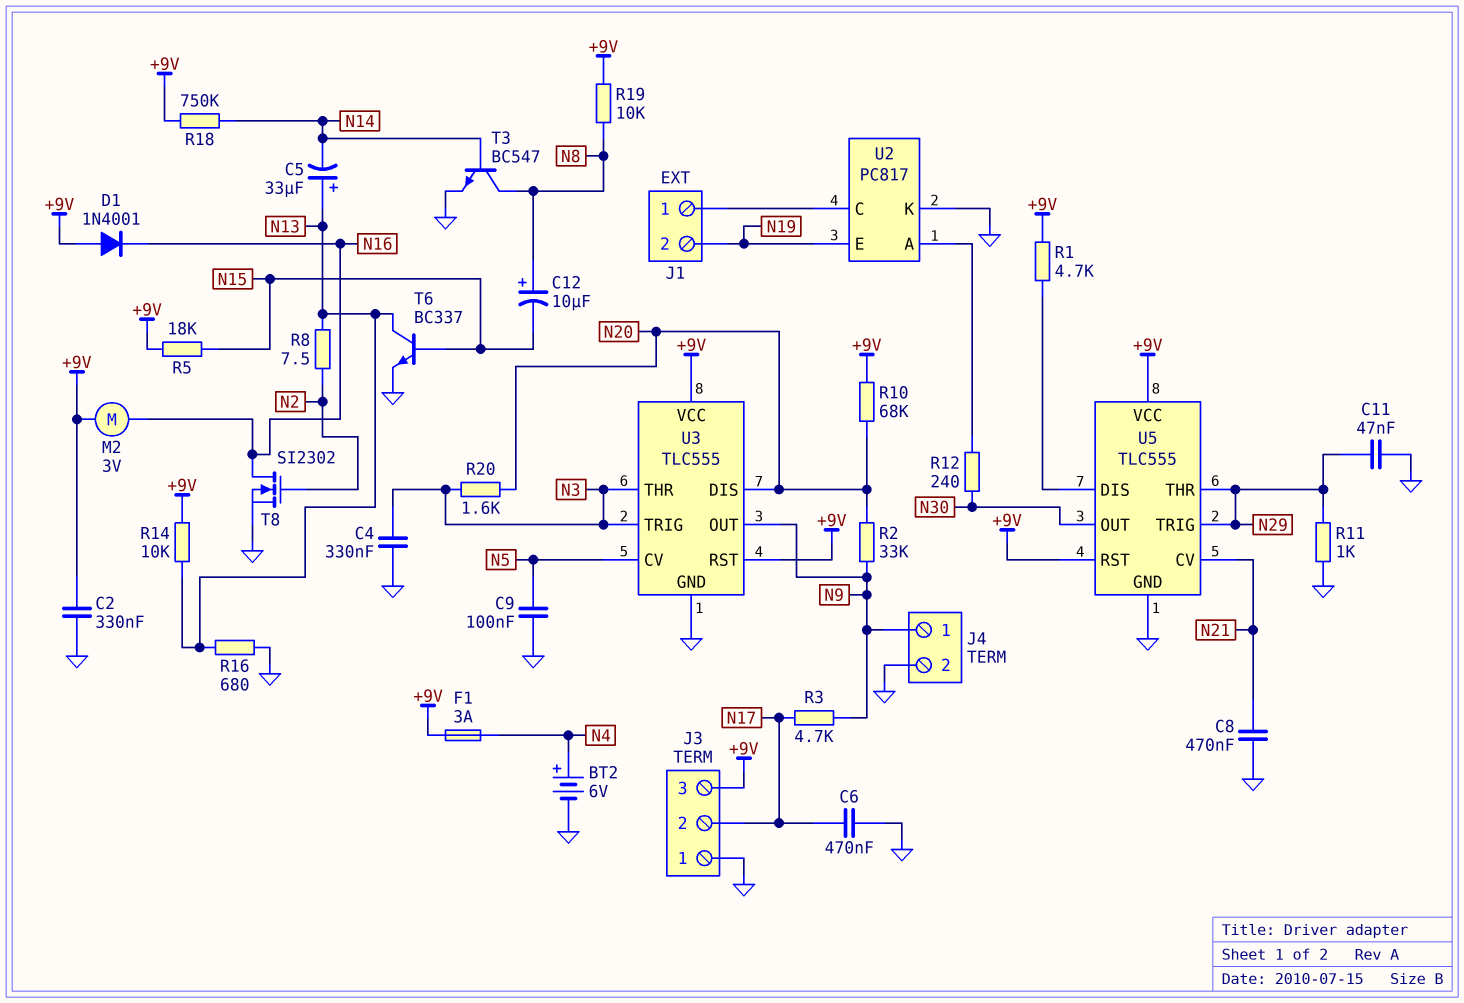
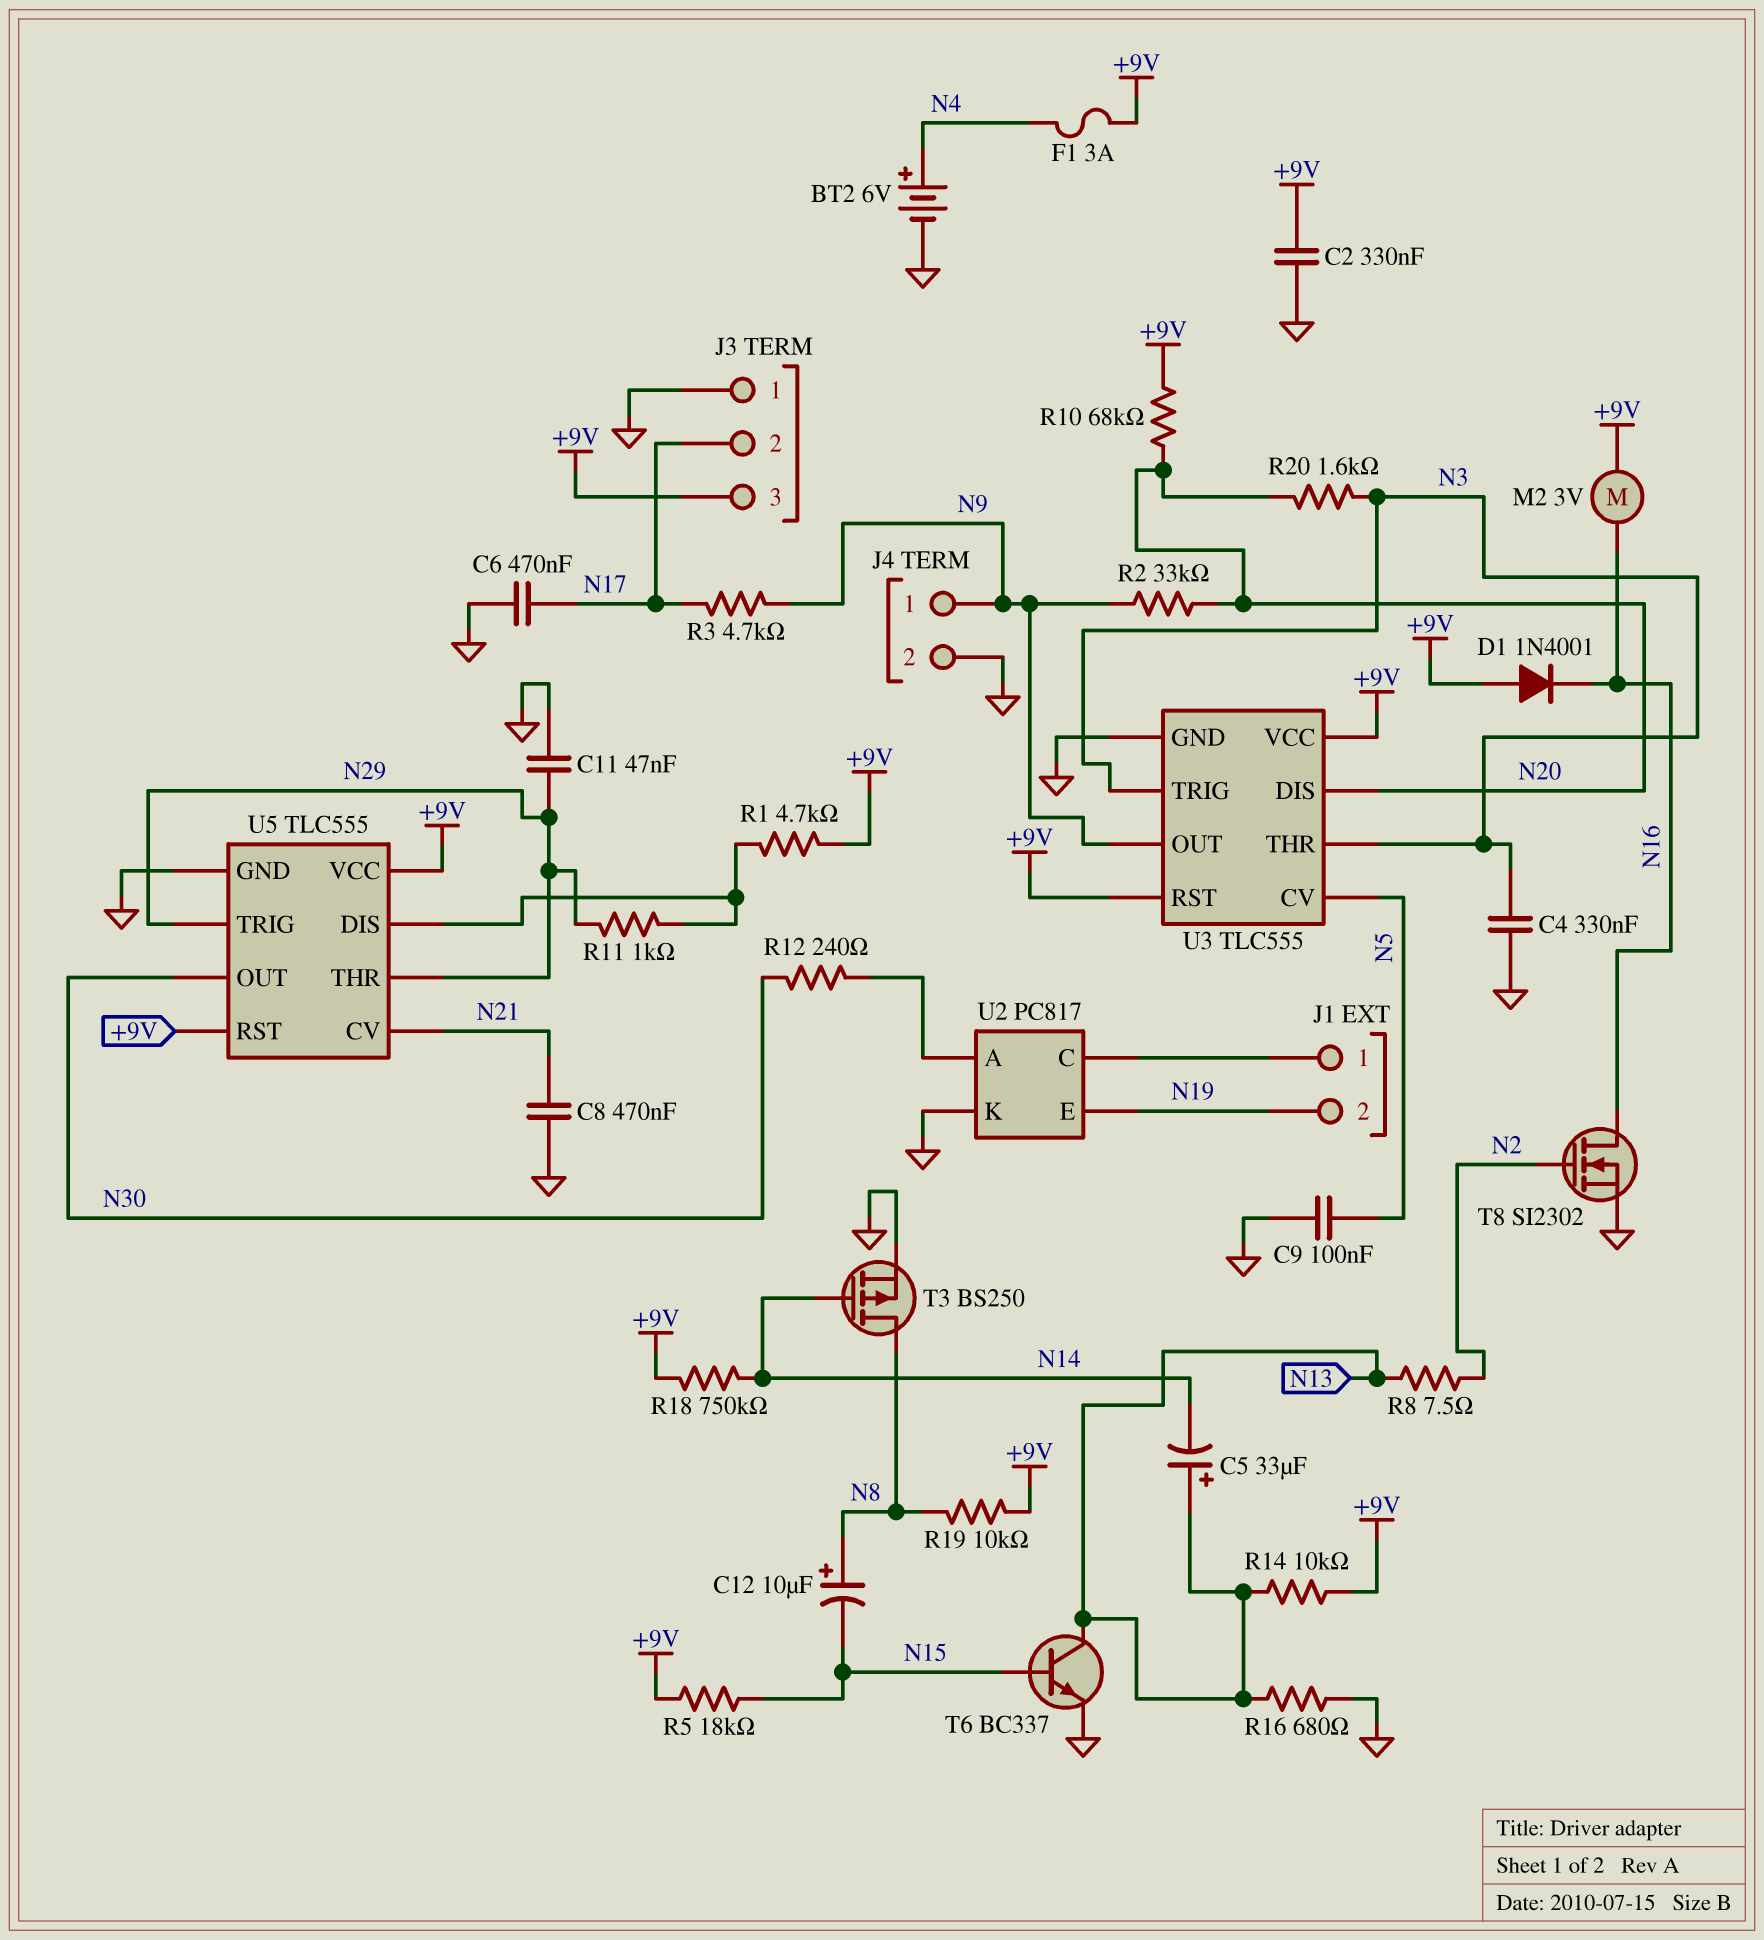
R11: 1k (GND, N29) -> 1k (N29, U5/DIS)
T3: NPN BC547 (B N14, C N8, E GND) -> PMOS BS250 (G N14, D N8, S GND)

